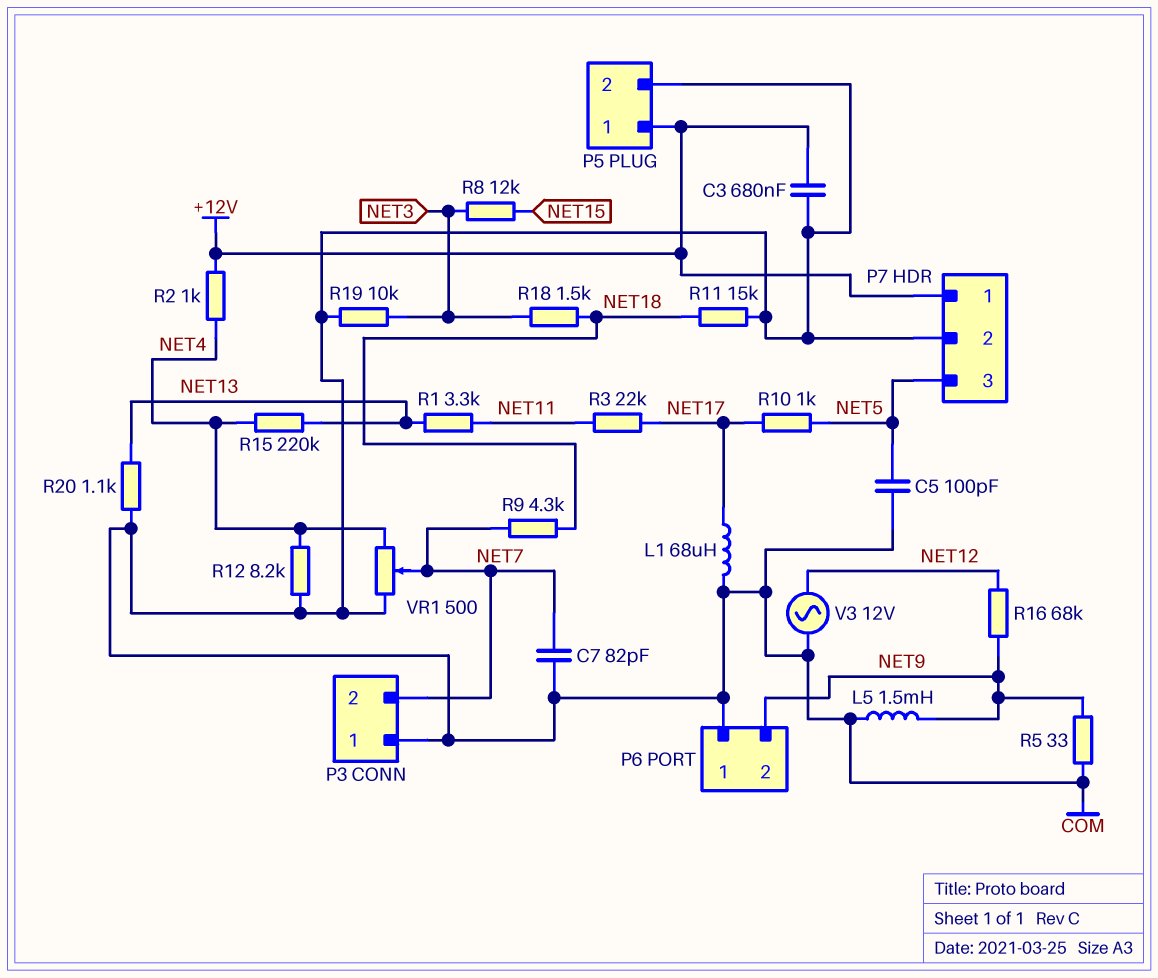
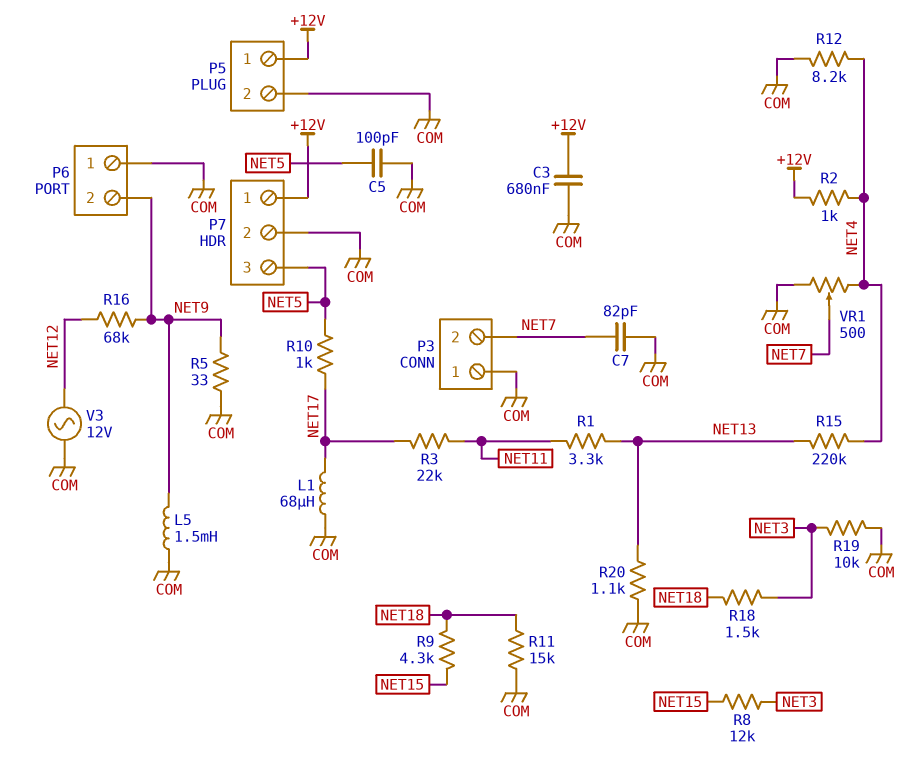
R9: 4.3k (NET7, NET18) -> 4.3k (NET15, NET18)

